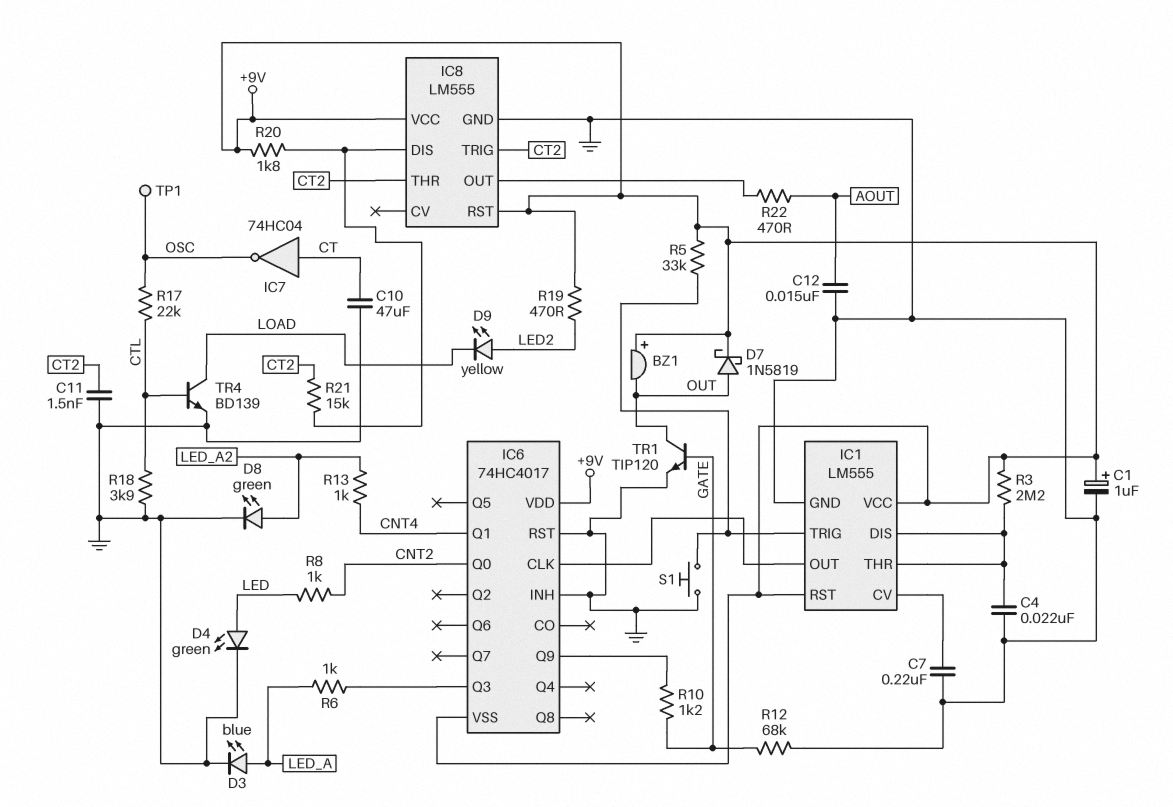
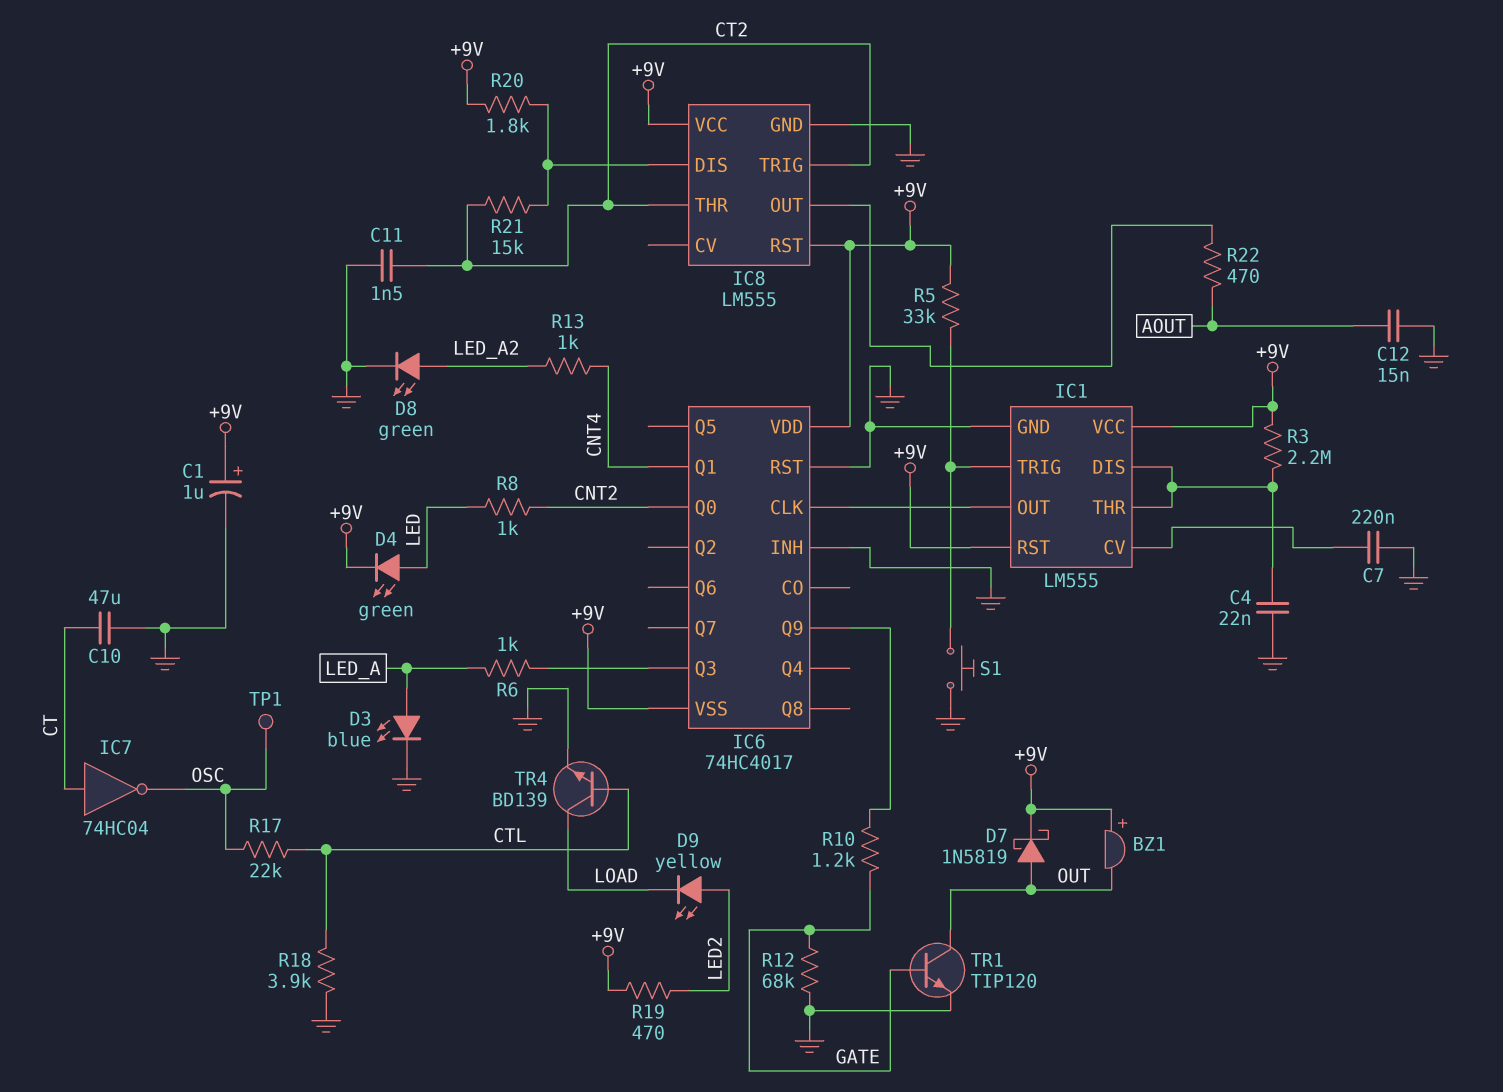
D4: LED green (A LED, K GND) -> LED green (A LED, K +9V)

